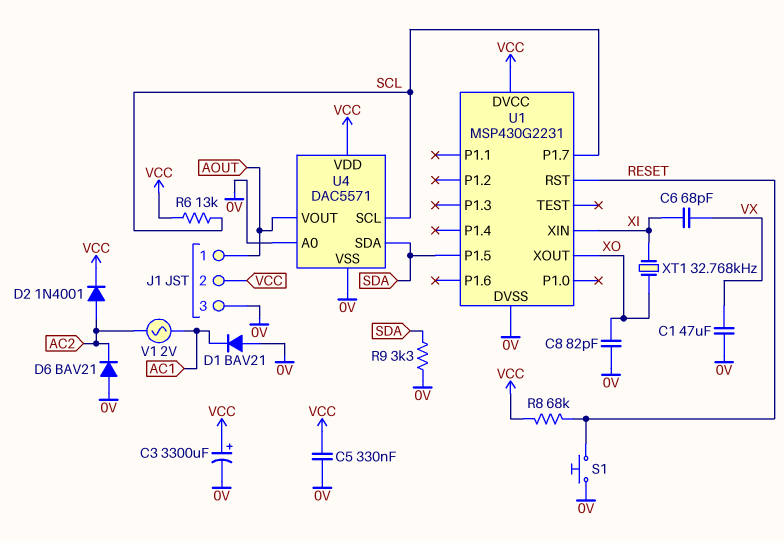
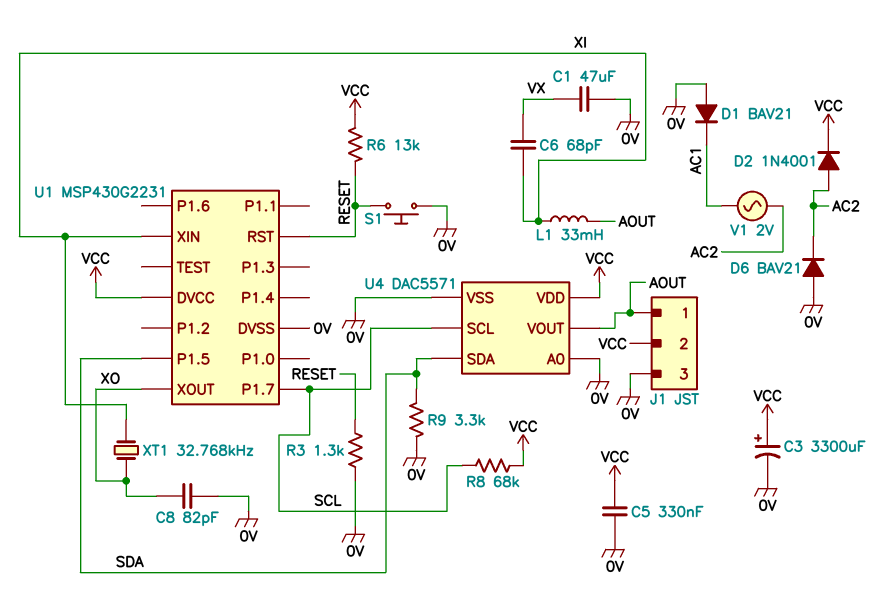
L1: none -> 33mH (AOUT, XI)
R3: none -> 1.3k (0V, RESET)
R6: 13k (SCL, VCC) -> 13k (RESET, VCC)
R8: 68k (RESET, VCC) -> 68k (SCL, VCC)

